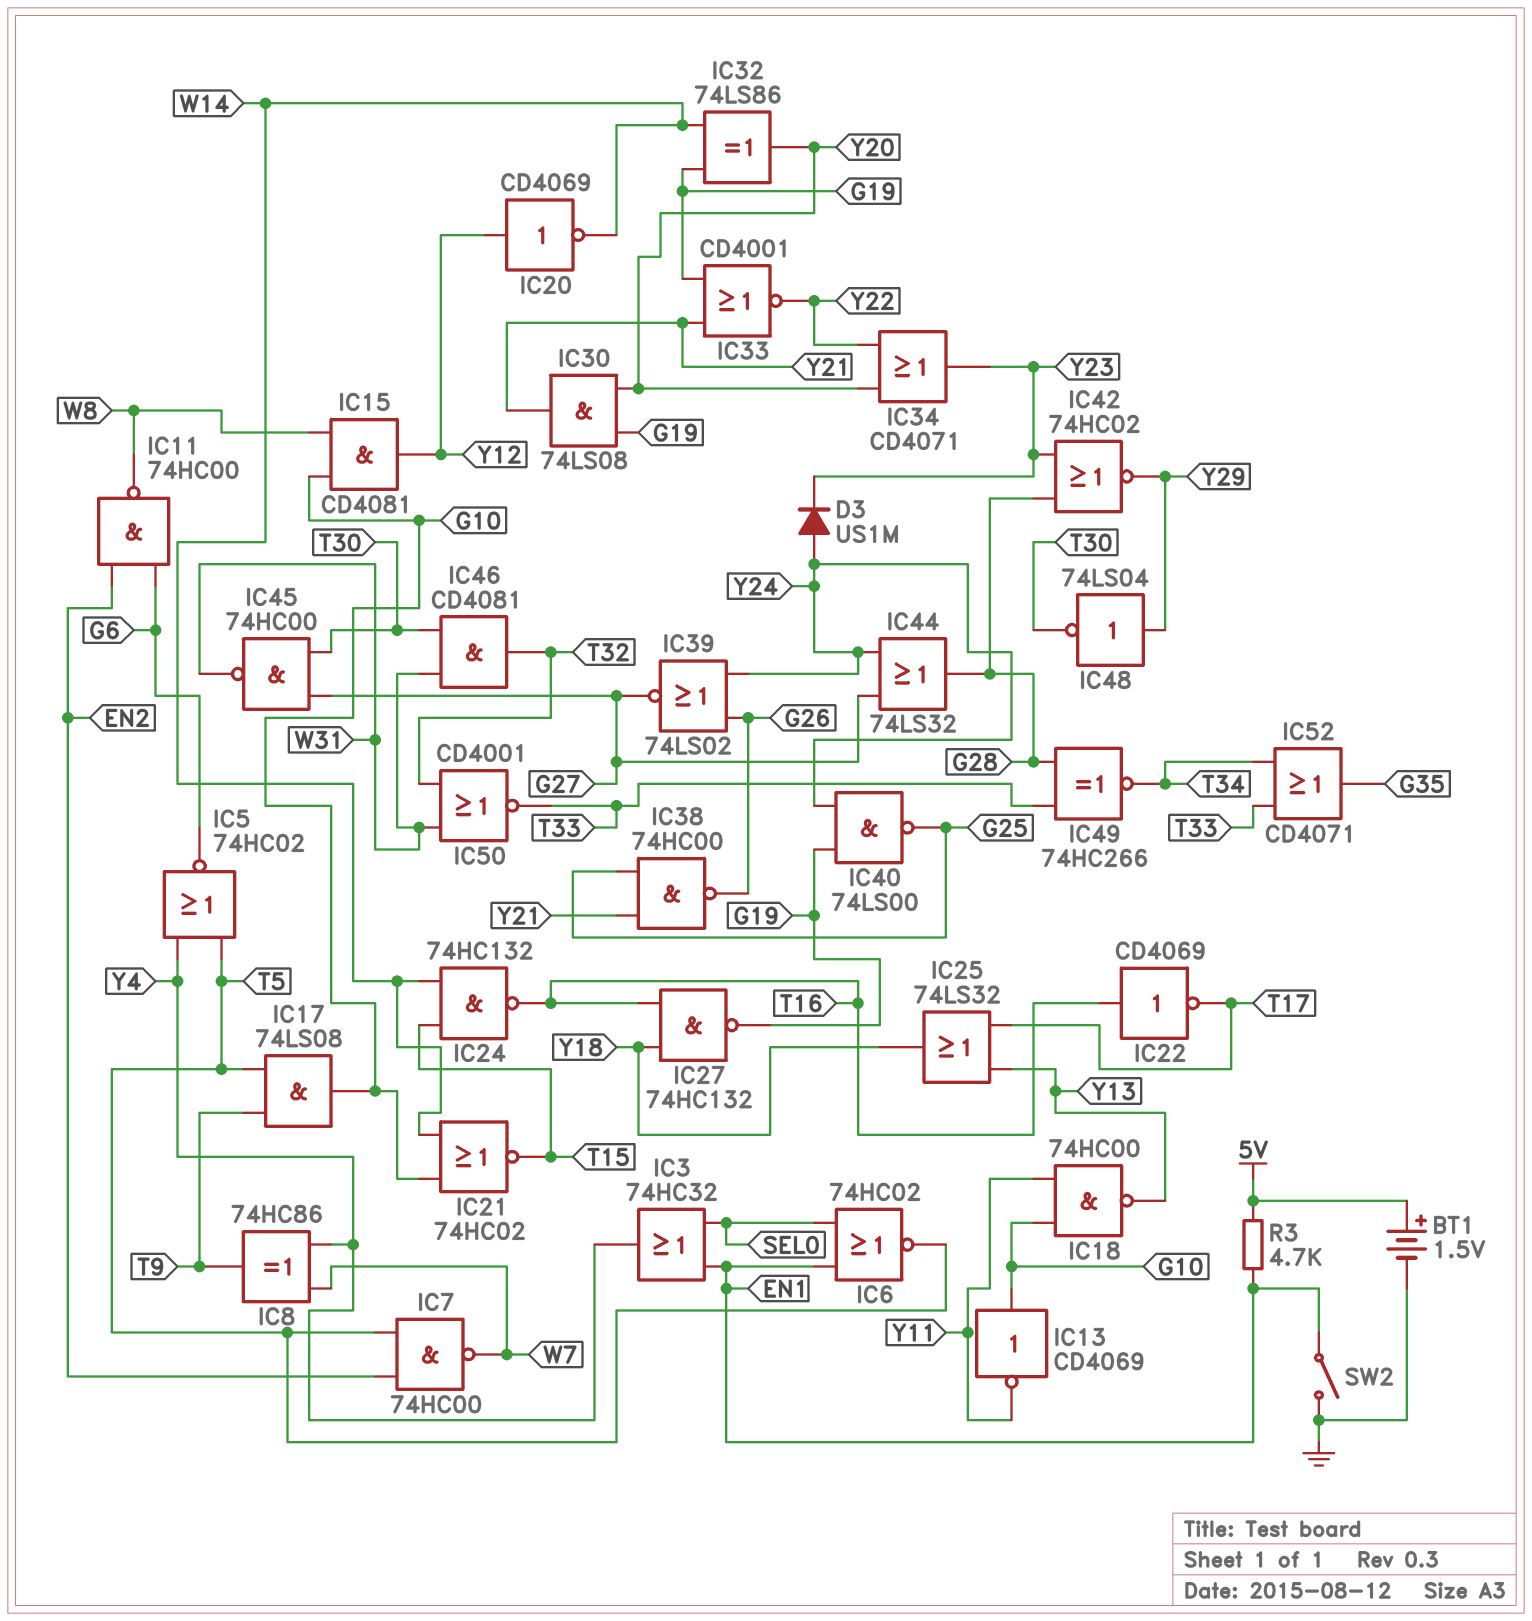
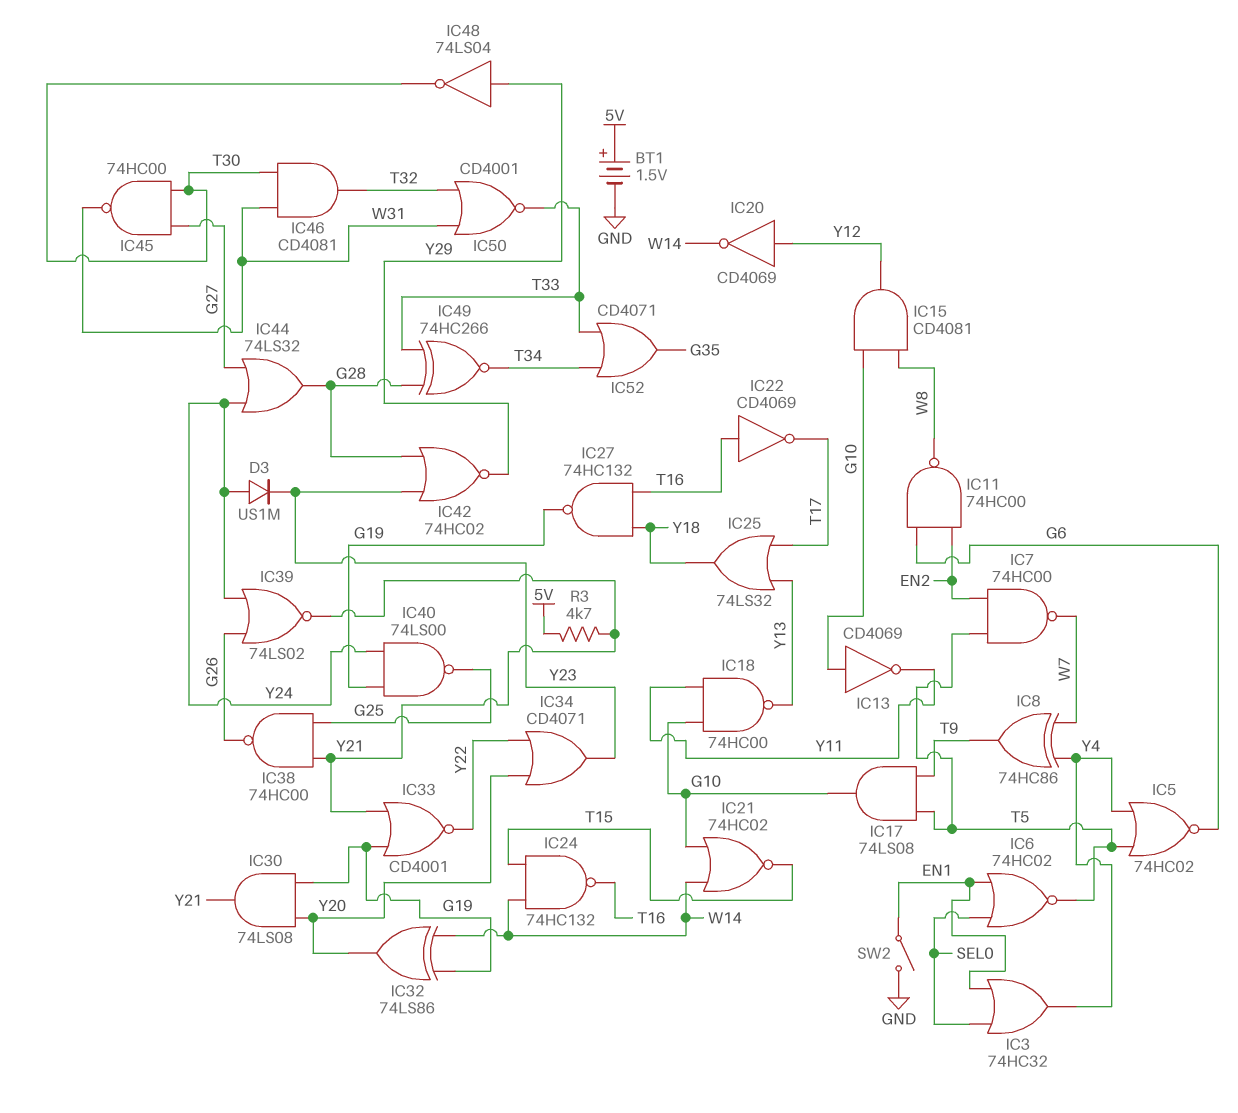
IC39: NOR 74LS02 (in G26, in Y24, out G27) -> NOR 74LS02 (in G26, in Y24, out Y21)
R3: 4.7k (5V, EN1) -> 4.7k (5V, Y21)

